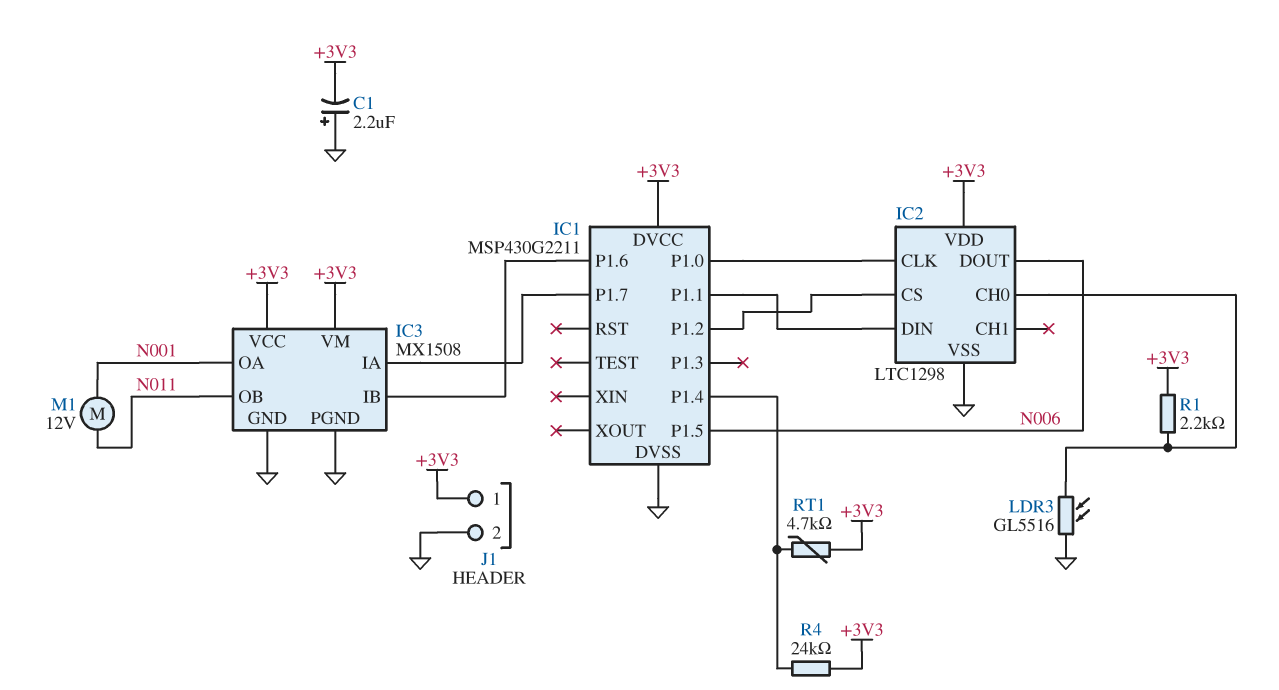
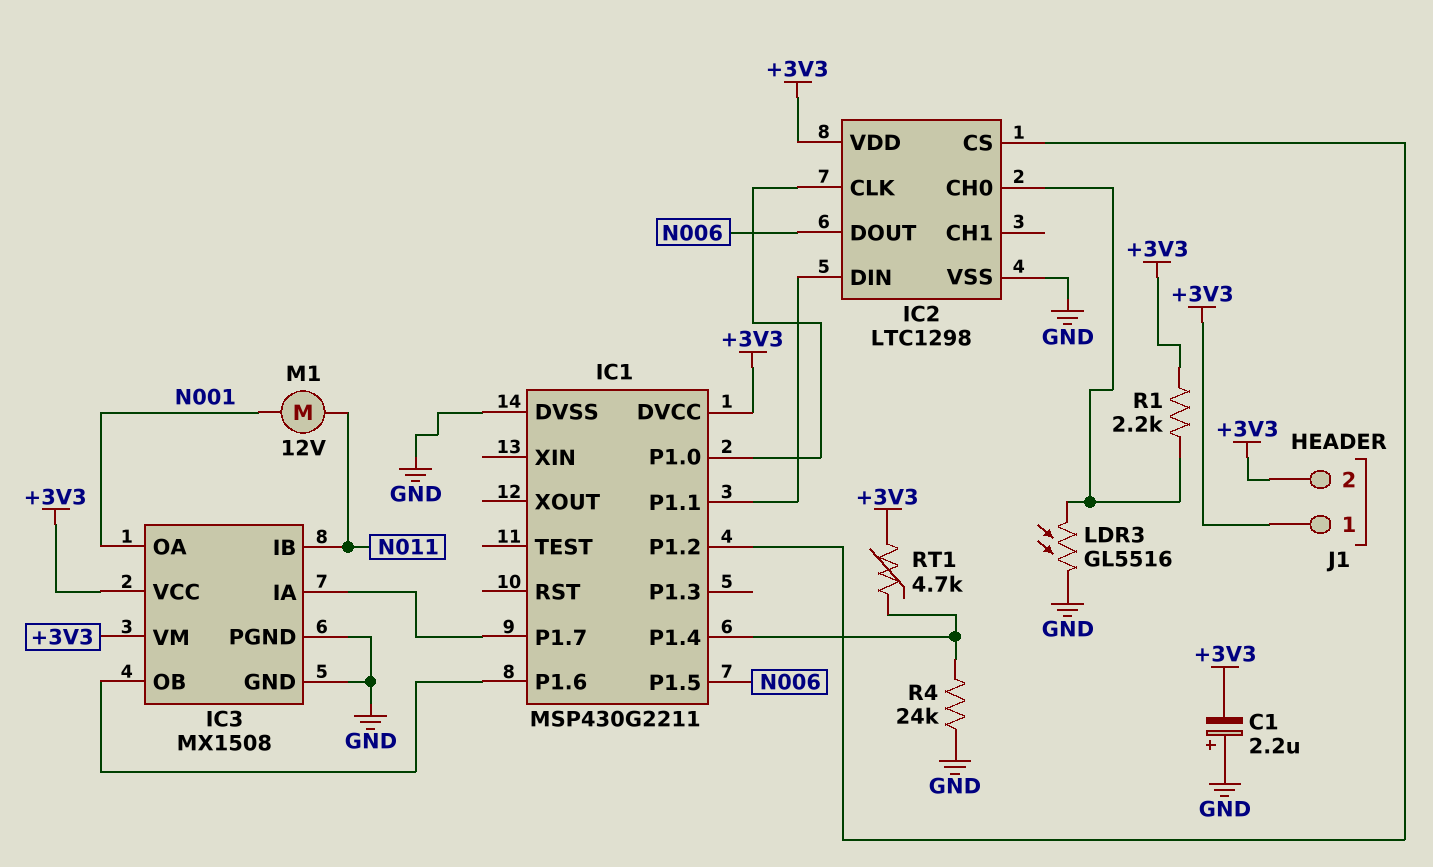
IC3 pin IB: IC1/P1.6 -> N011
IC3 pin OB: N011 -> IC1/P1.6
J1 pin 2: GND -> +3V3
R4: 24k (+3V3, IC1/P1.4) -> 24k (GND, IC1/P1.4)

